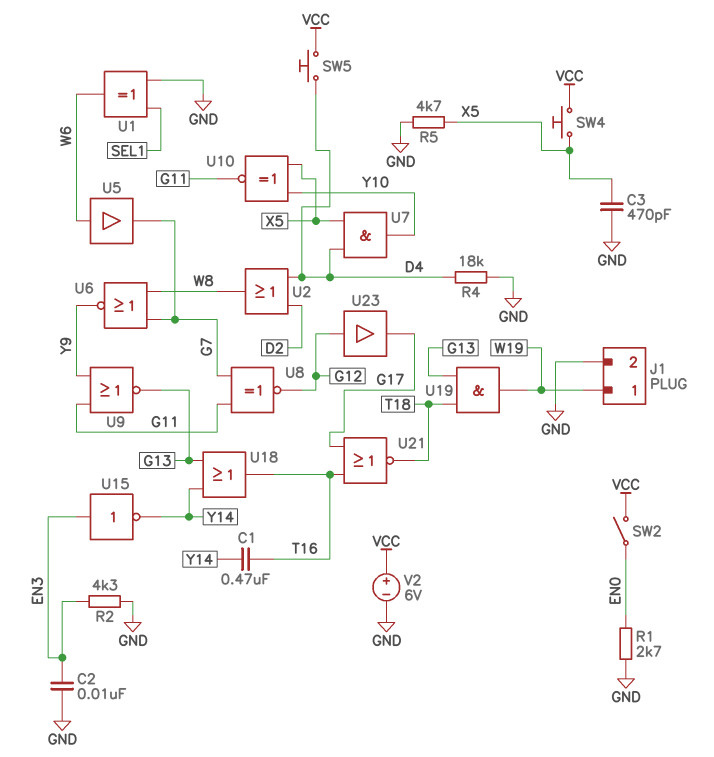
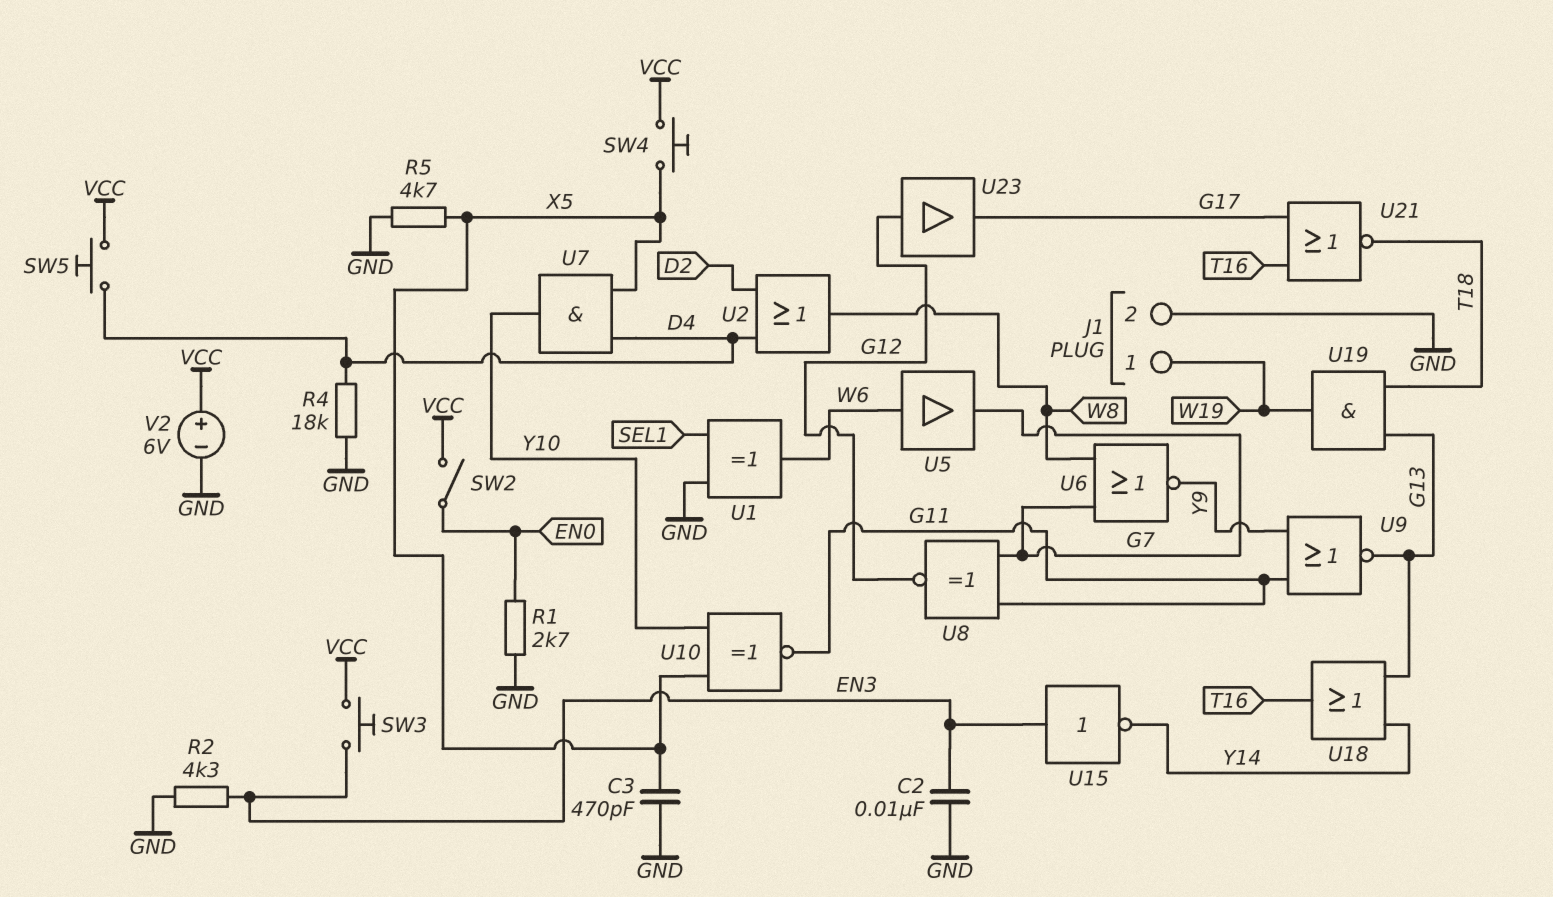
C1: 470nF (T16, Y14) -> none
SW3: none -> button (EN3, VCC)

